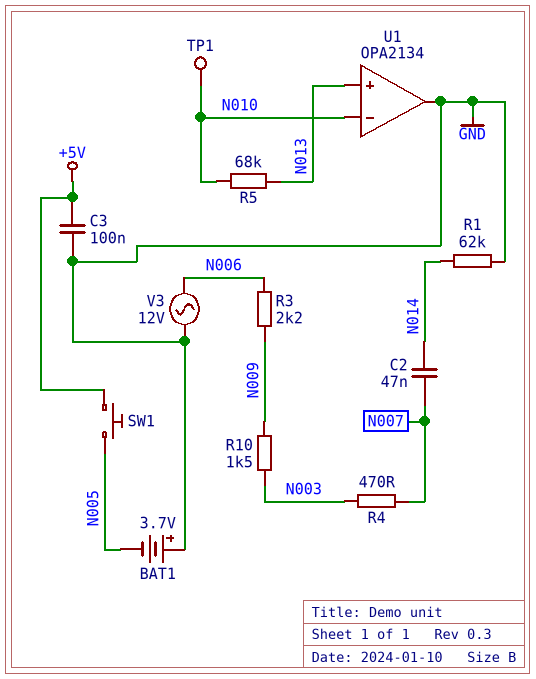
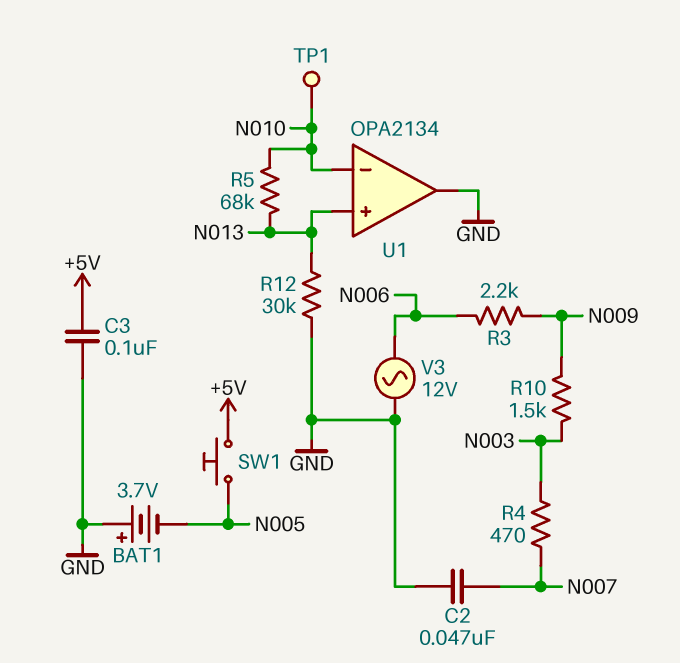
C2: 47nF (N007, N014) -> 47nF (GND, N007)
R1: 62k (GND, N014) -> none
R12: none -> 30k (GND, N013)

